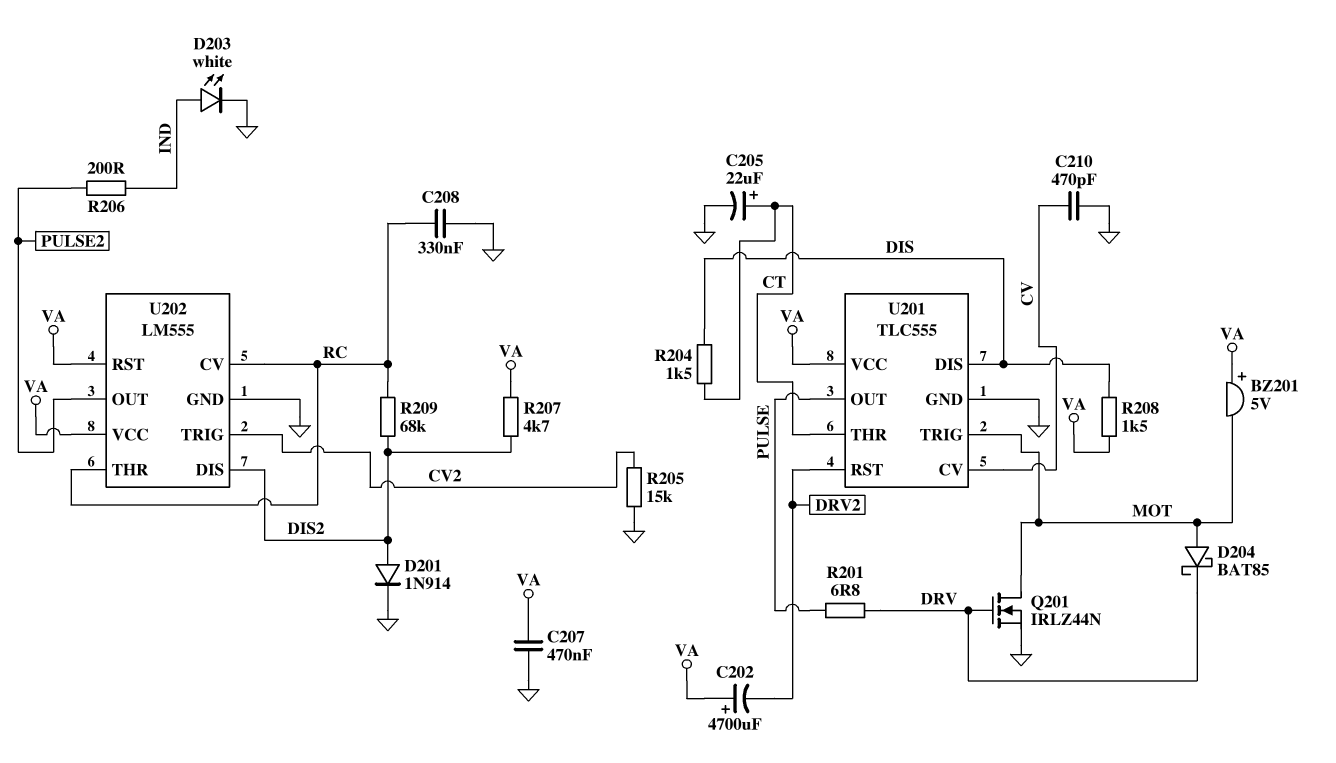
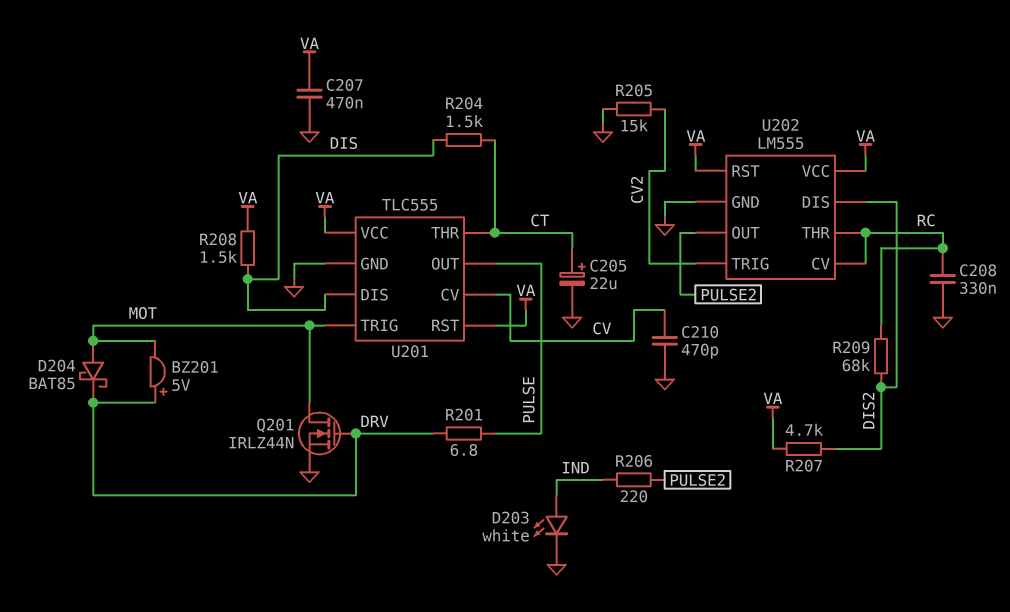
BZ201: buzzer 5V (plus VA, minus MOT) -> buzzer 5V (plus DRV, minus MOT)
C202: 4700uF (plus VA, minus DRV2) -> none
D201: diode 1N914 (A DIS2, K GND) -> none
R206: 200 (IND, PULSE2) -> 220 (IND, PULSE2)
U201 pin RST: DRV2 -> VA

